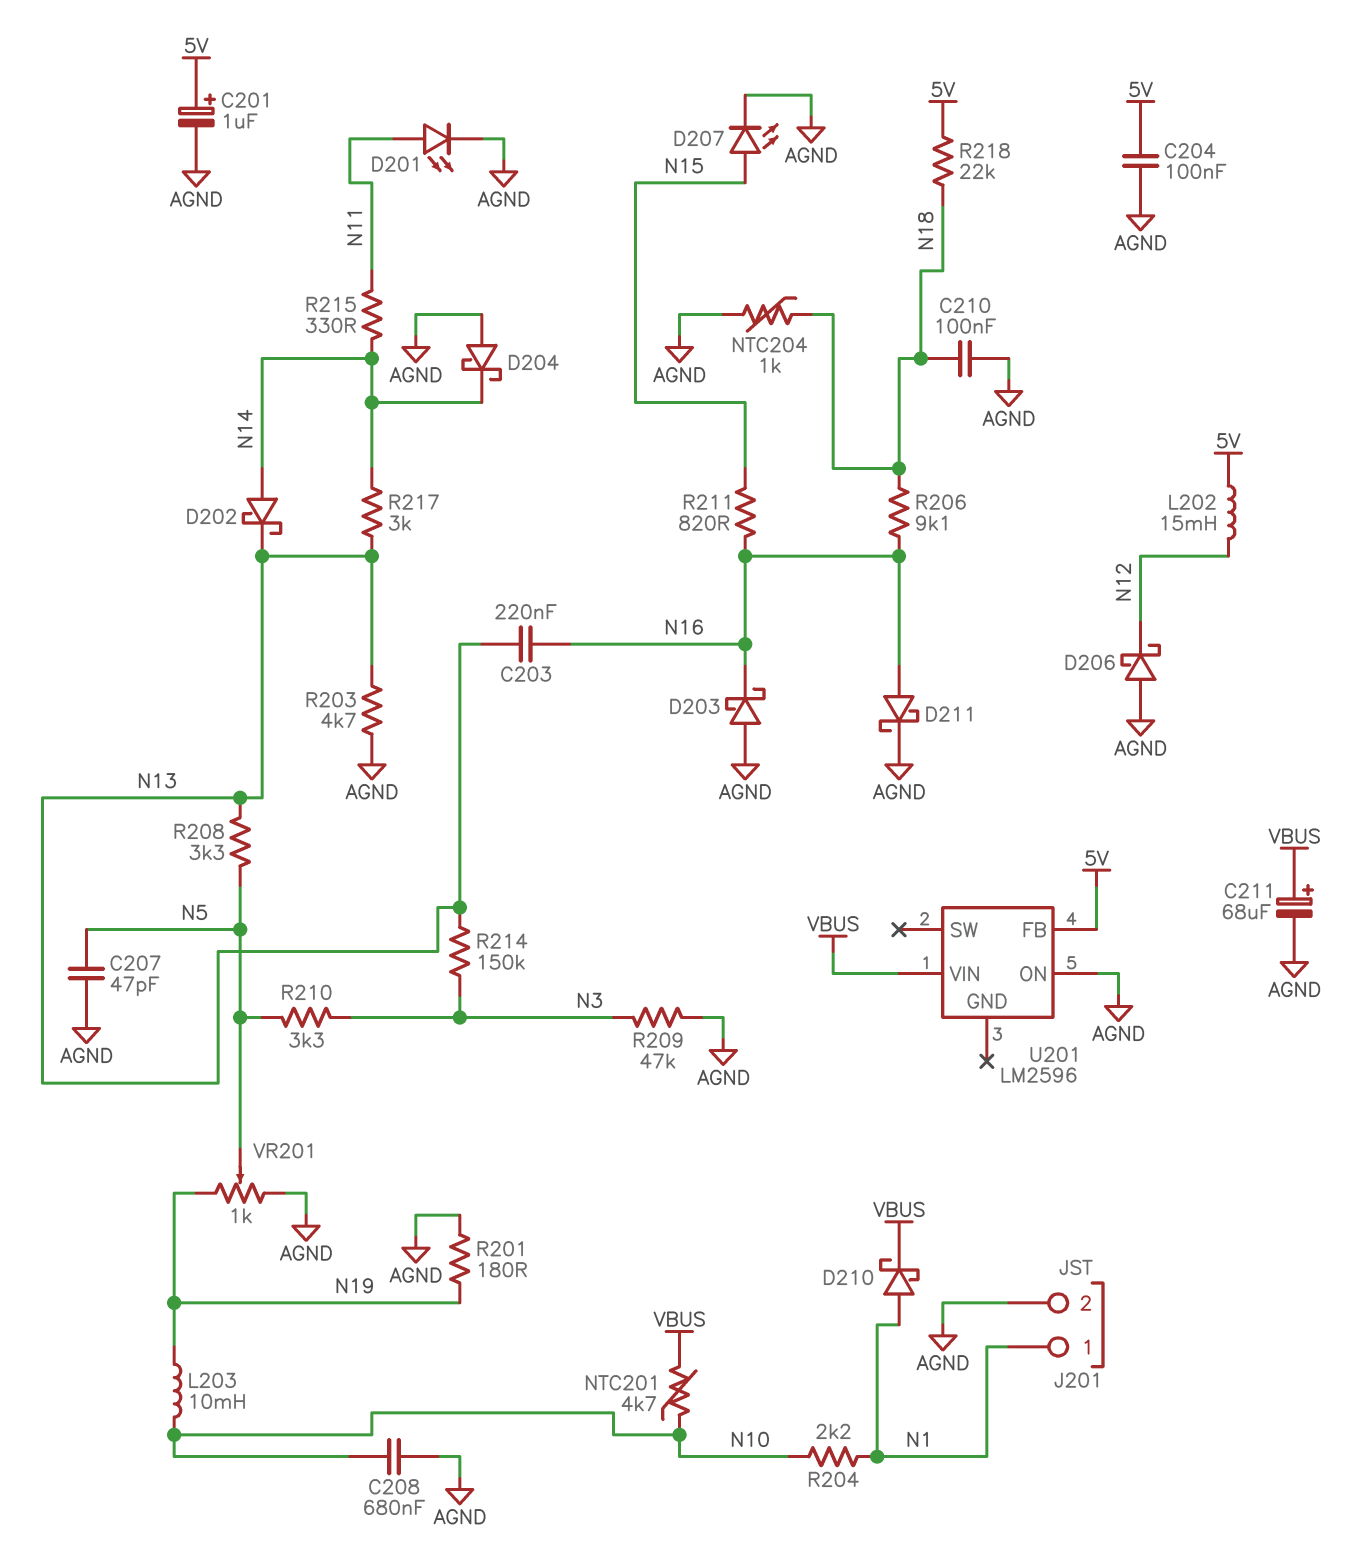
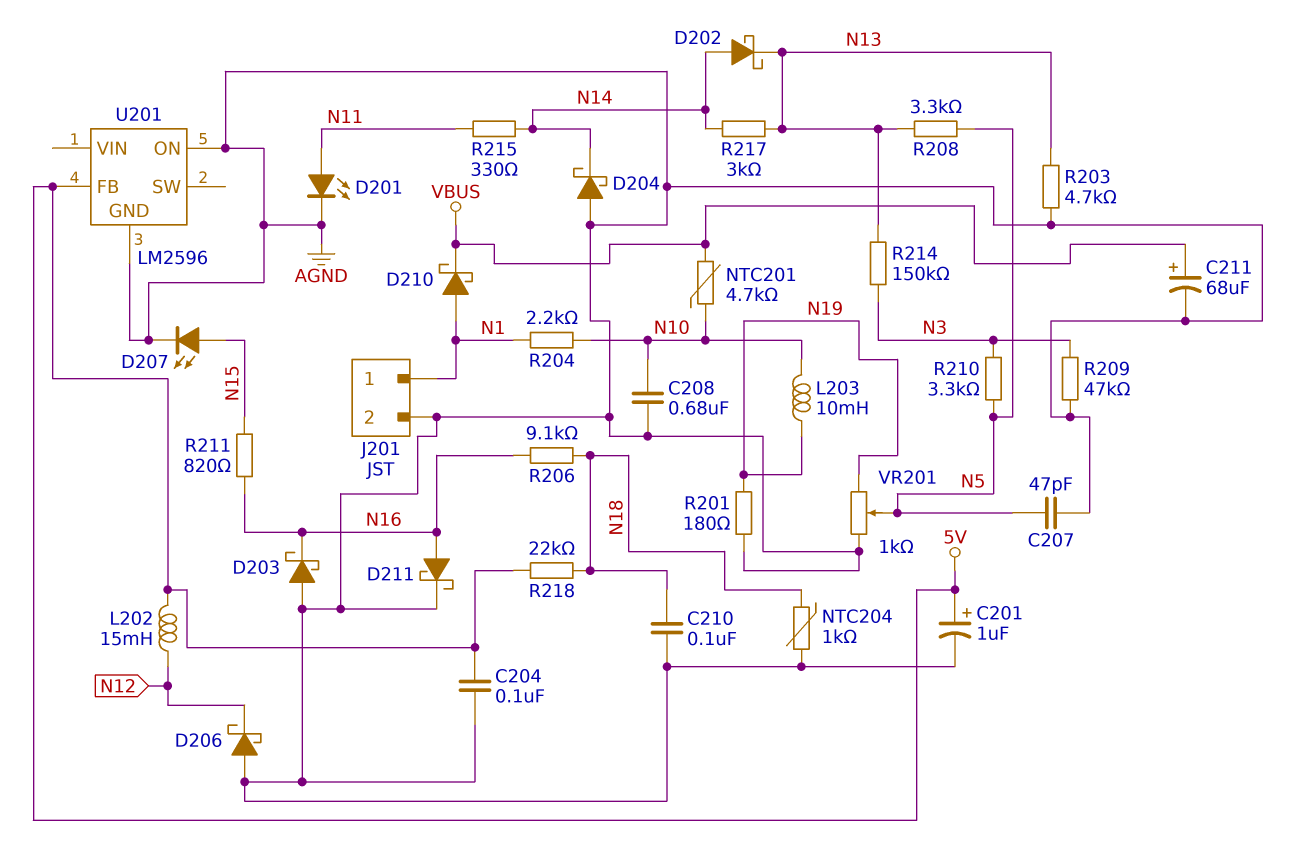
C203: 220nF (N13, N16) -> none
U201 pin GND: none -> AGND
U201 pin VIN: VBUS -> none

